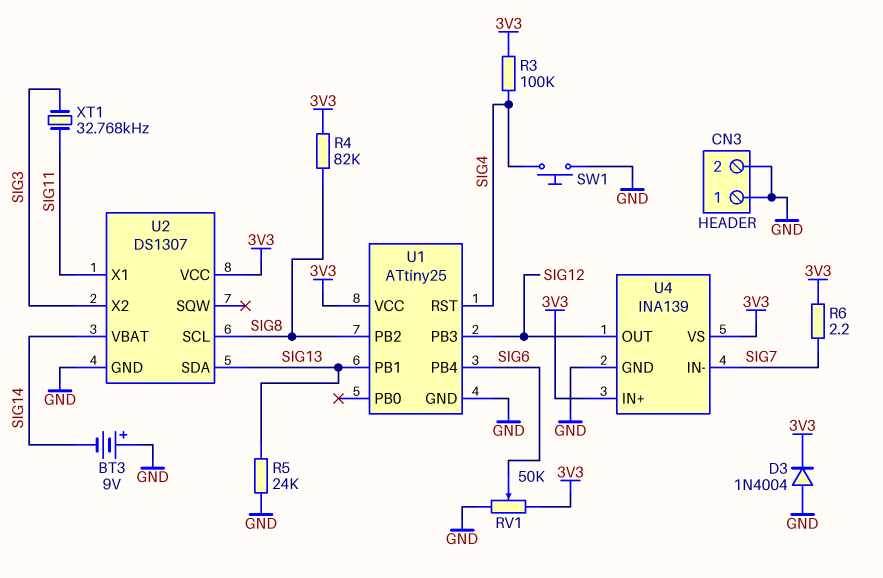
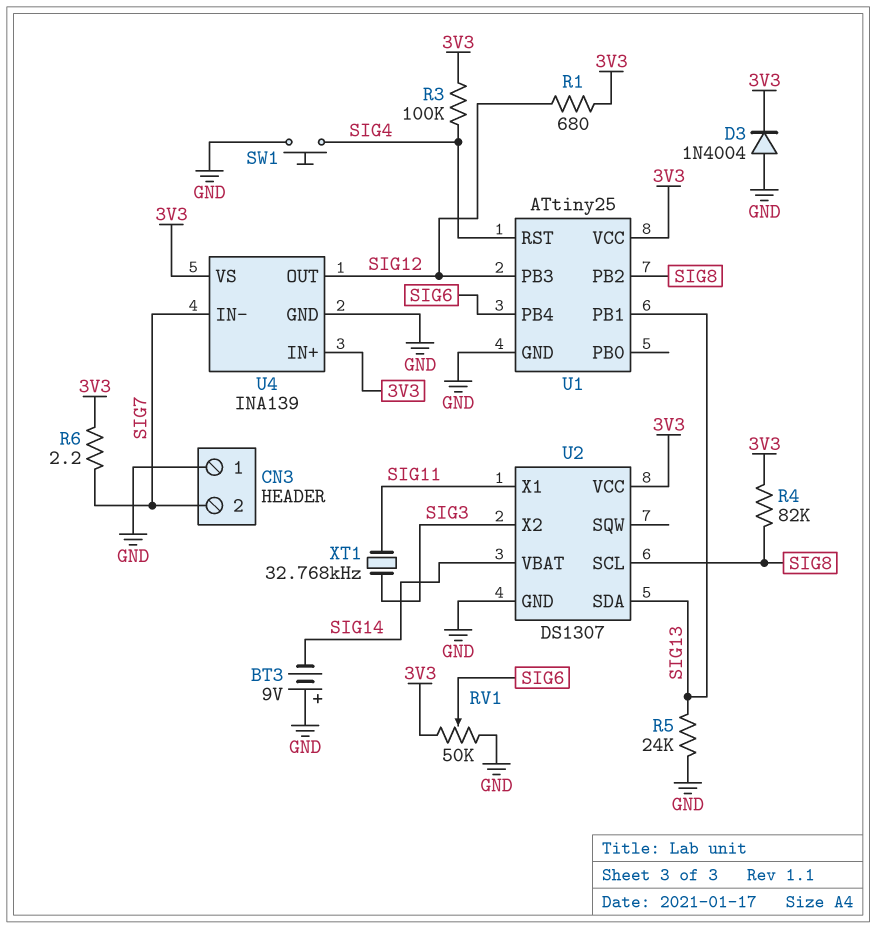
CN3 pin 2: GND -> SIG7
R1: none -> 680 (3V3, SIG12)

